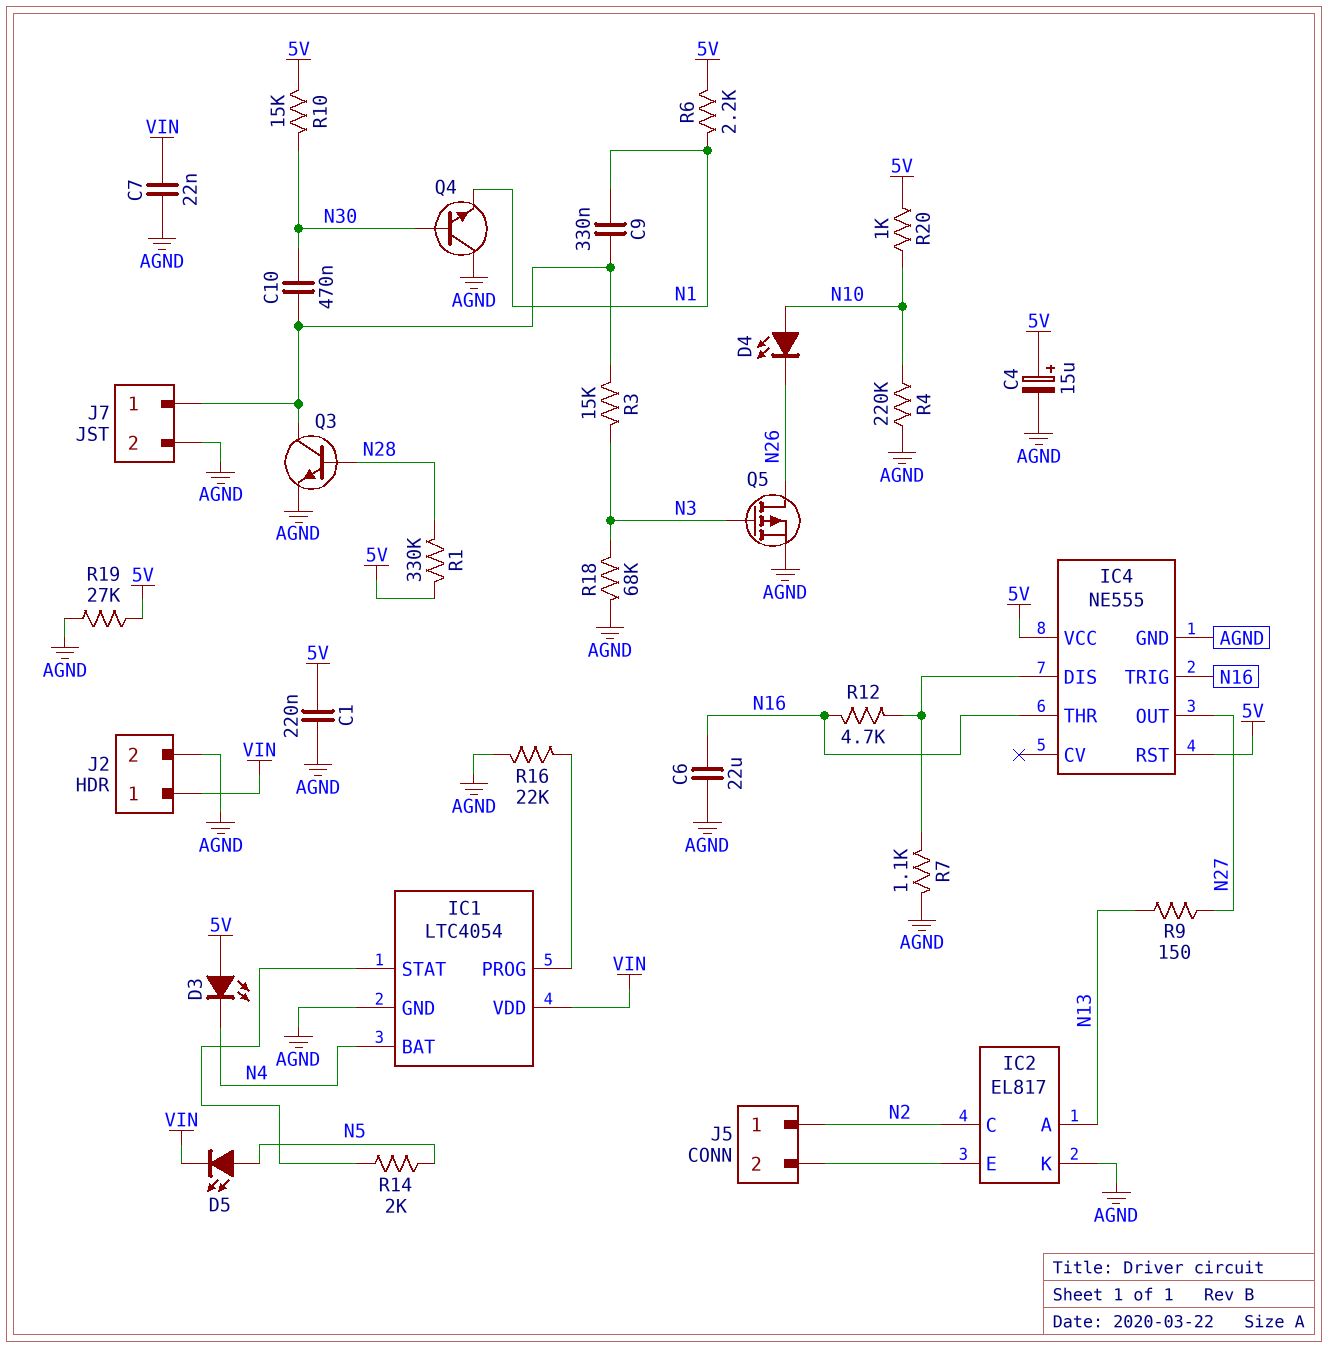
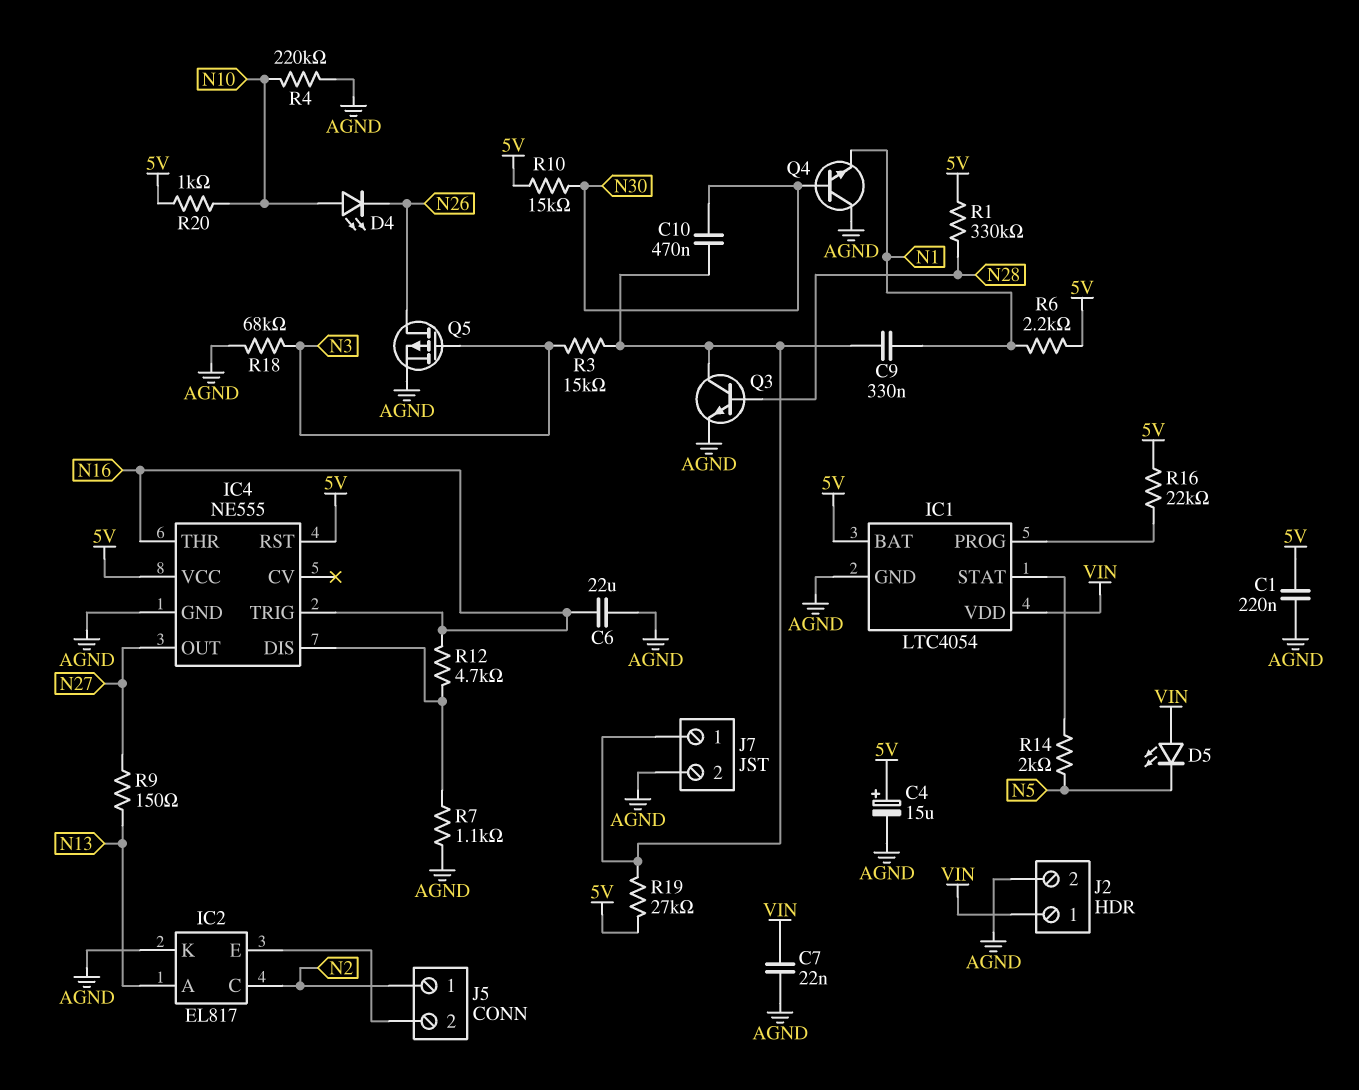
D3: LED (A 5V, K N4) -> none
D5: LED (A N5, K VIN) -> LED (A VIN, K N5)
IC1 pin BAT: N4 -> 5V
R16: 22k (AGND, IC1/PROG) -> 22k (5V, IC1/PROG)
R19: 27k (5V, AGND) -> 27k (5V, J7/1)

